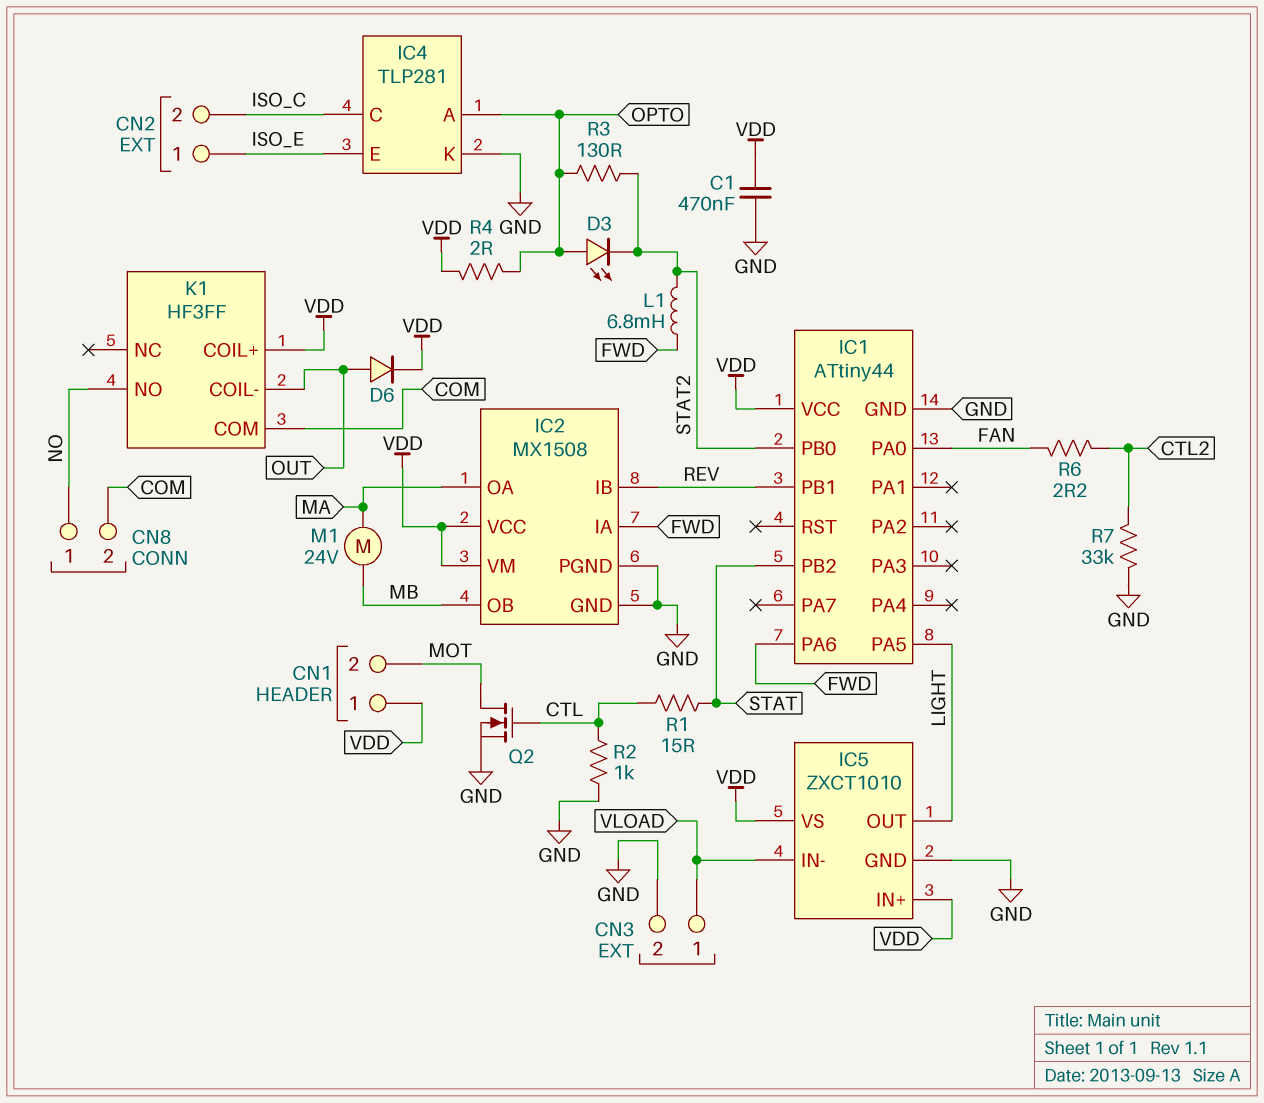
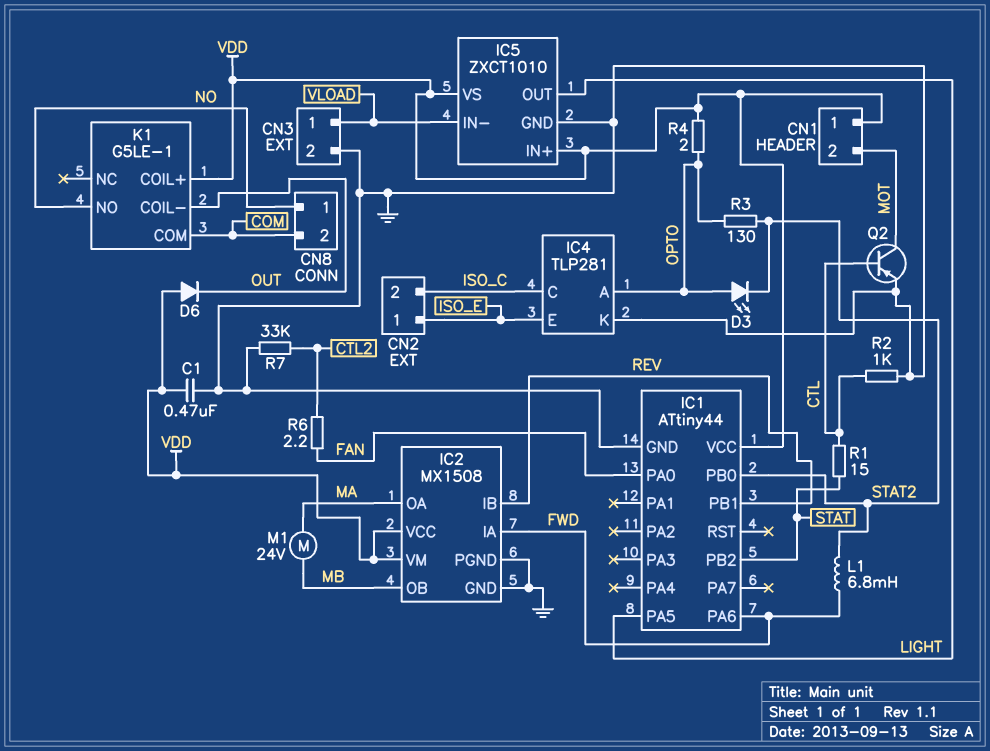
D6: diode (A OUT, K VDD) -> diode (A VDD, K OUT)
K1: HF3FF -> G5LE-1
Q2: NMOS (G CTL, D MOT, S GND) -> PNP (B CTL, C MOT, E GND)

